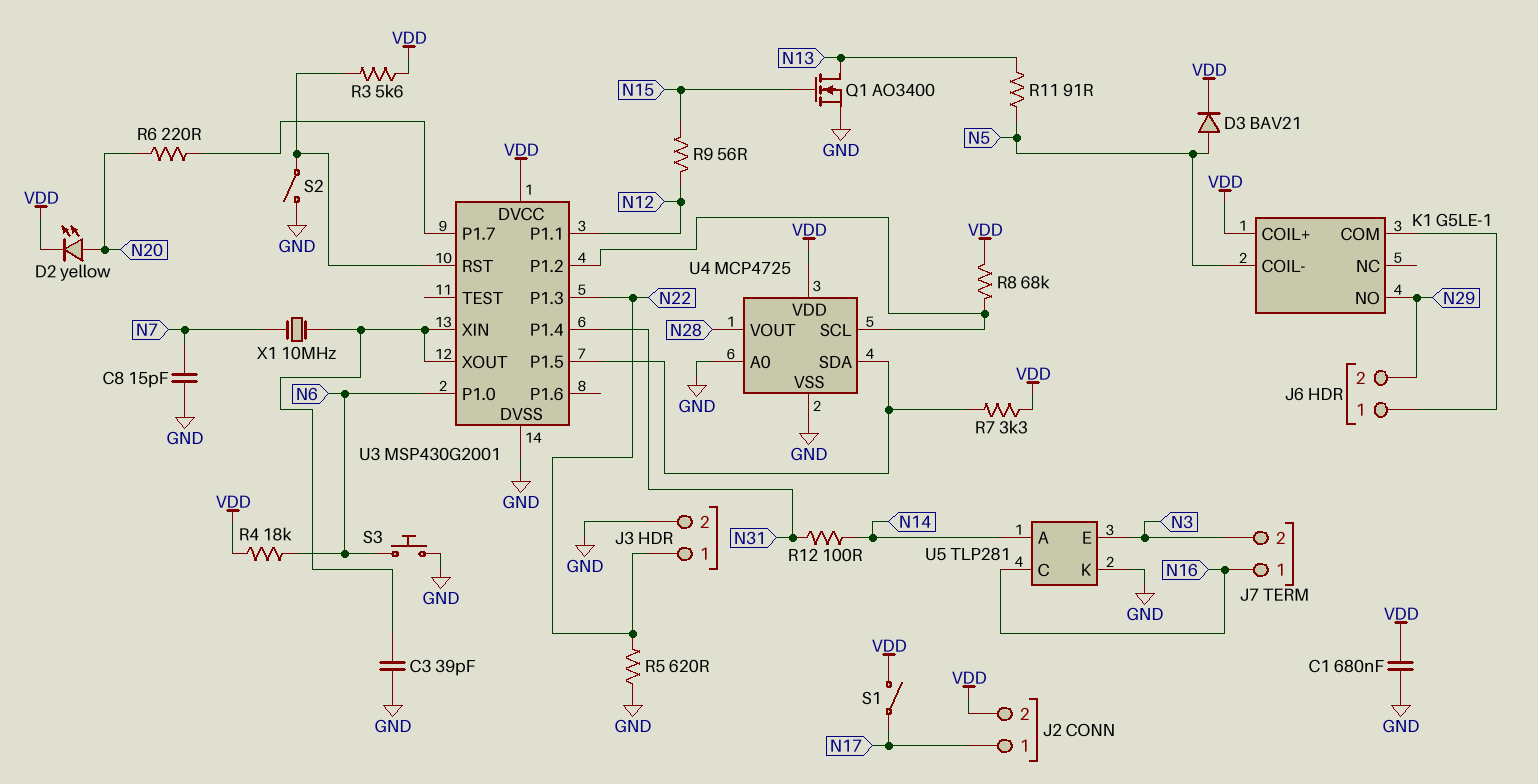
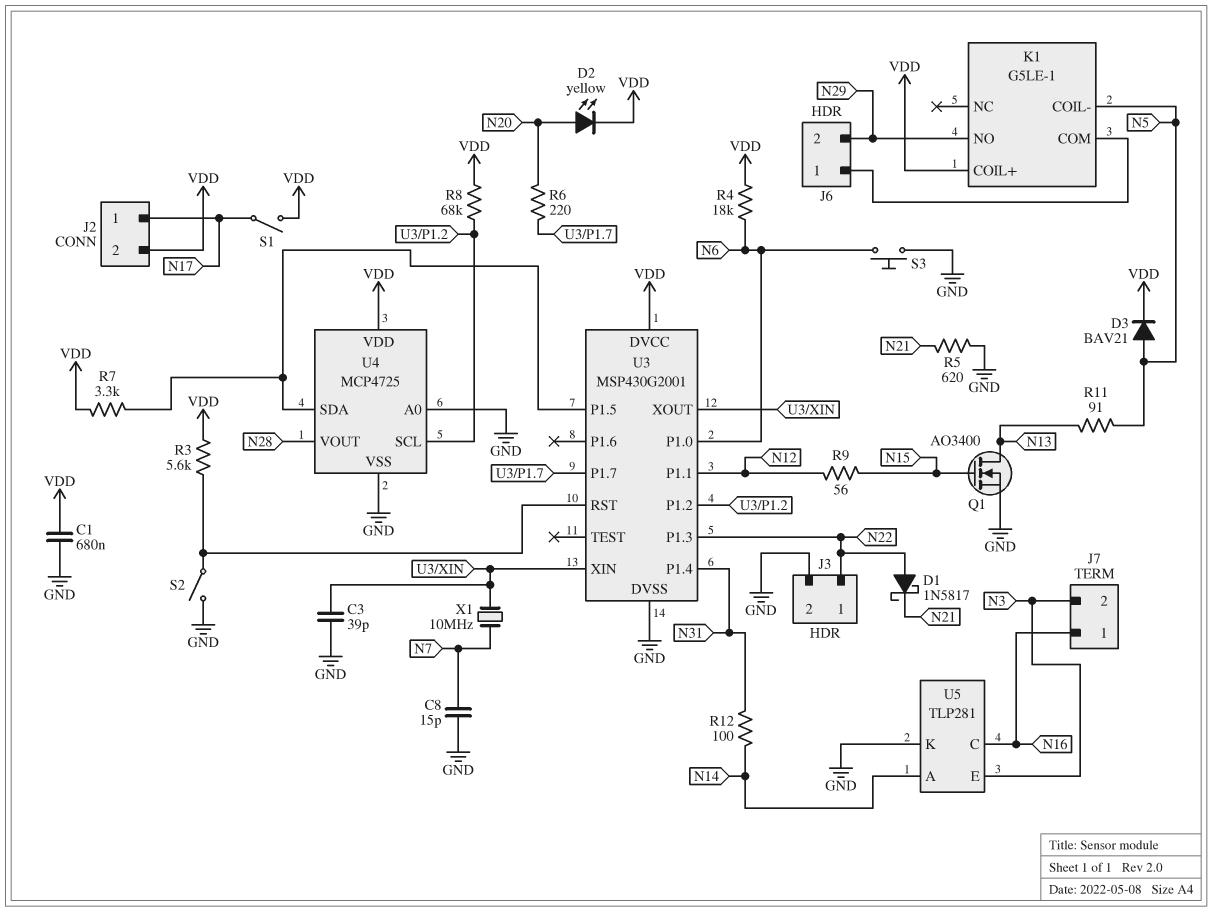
D1: none -> schottky 1N5817 (A N22, K N21)
R5: 620 (GND, N22) -> 620 (GND, N21)

